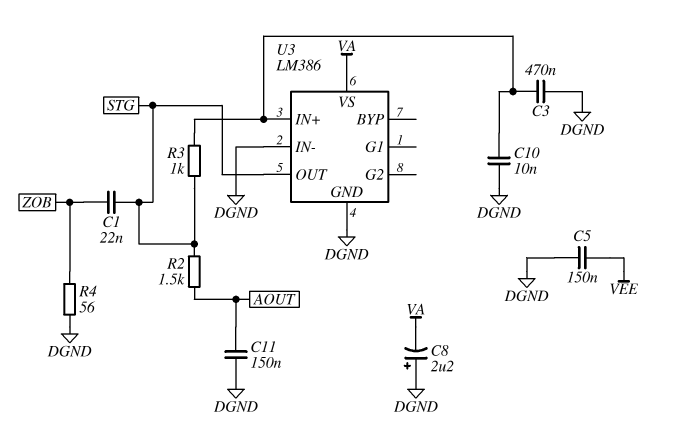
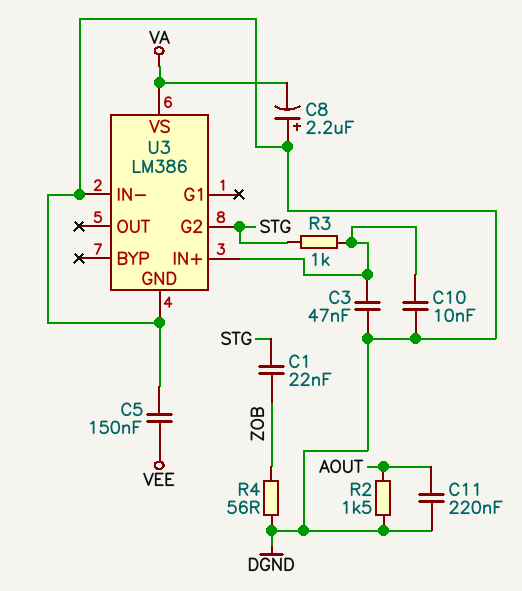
C3: 470nF (DGND, U3/IN+) -> 47nF (DGND, U3/IN+)
C11: 150nF (AOUT, DGND) -> 220nF (AOUT, DGND)
R2: 1.5k (AOUT, STG) -> 1.5k (AOUT, DGND)
U3 pin G2: none -> STG
U3 pin OUT: STG -> none

